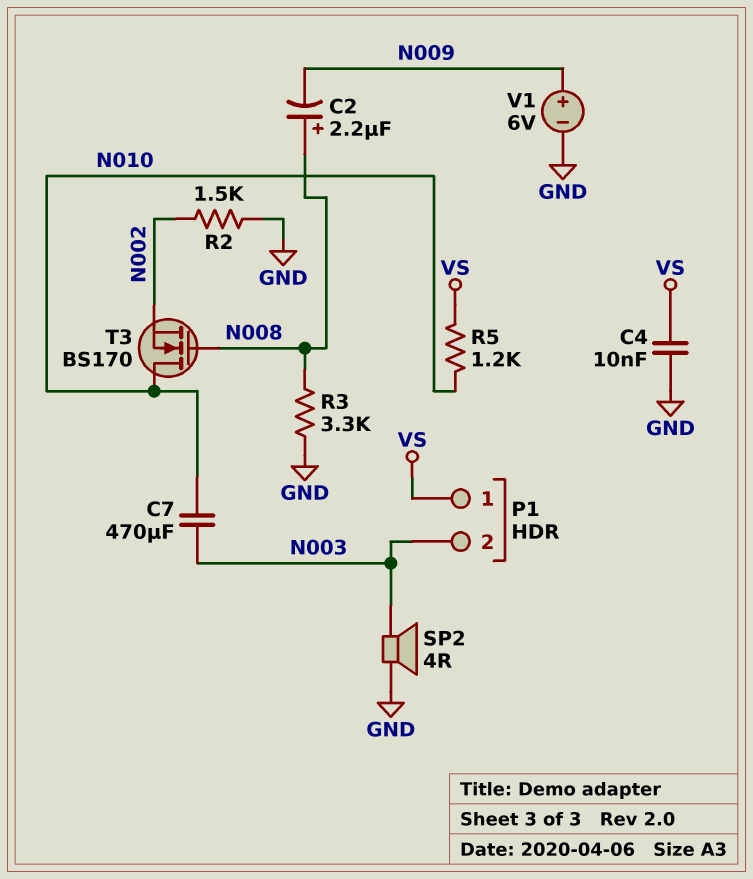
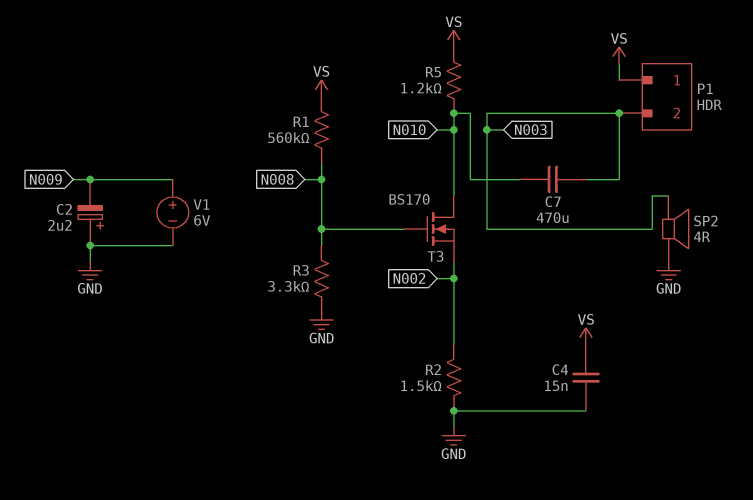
C2: 2.2uF (plus N008, minus N009) -> 2.2uF (plus GND, minus N009)
C4: 10nF (GND, VS) -> 15nF (GND, VS)
R1: none -> 560k (N008, VS)

